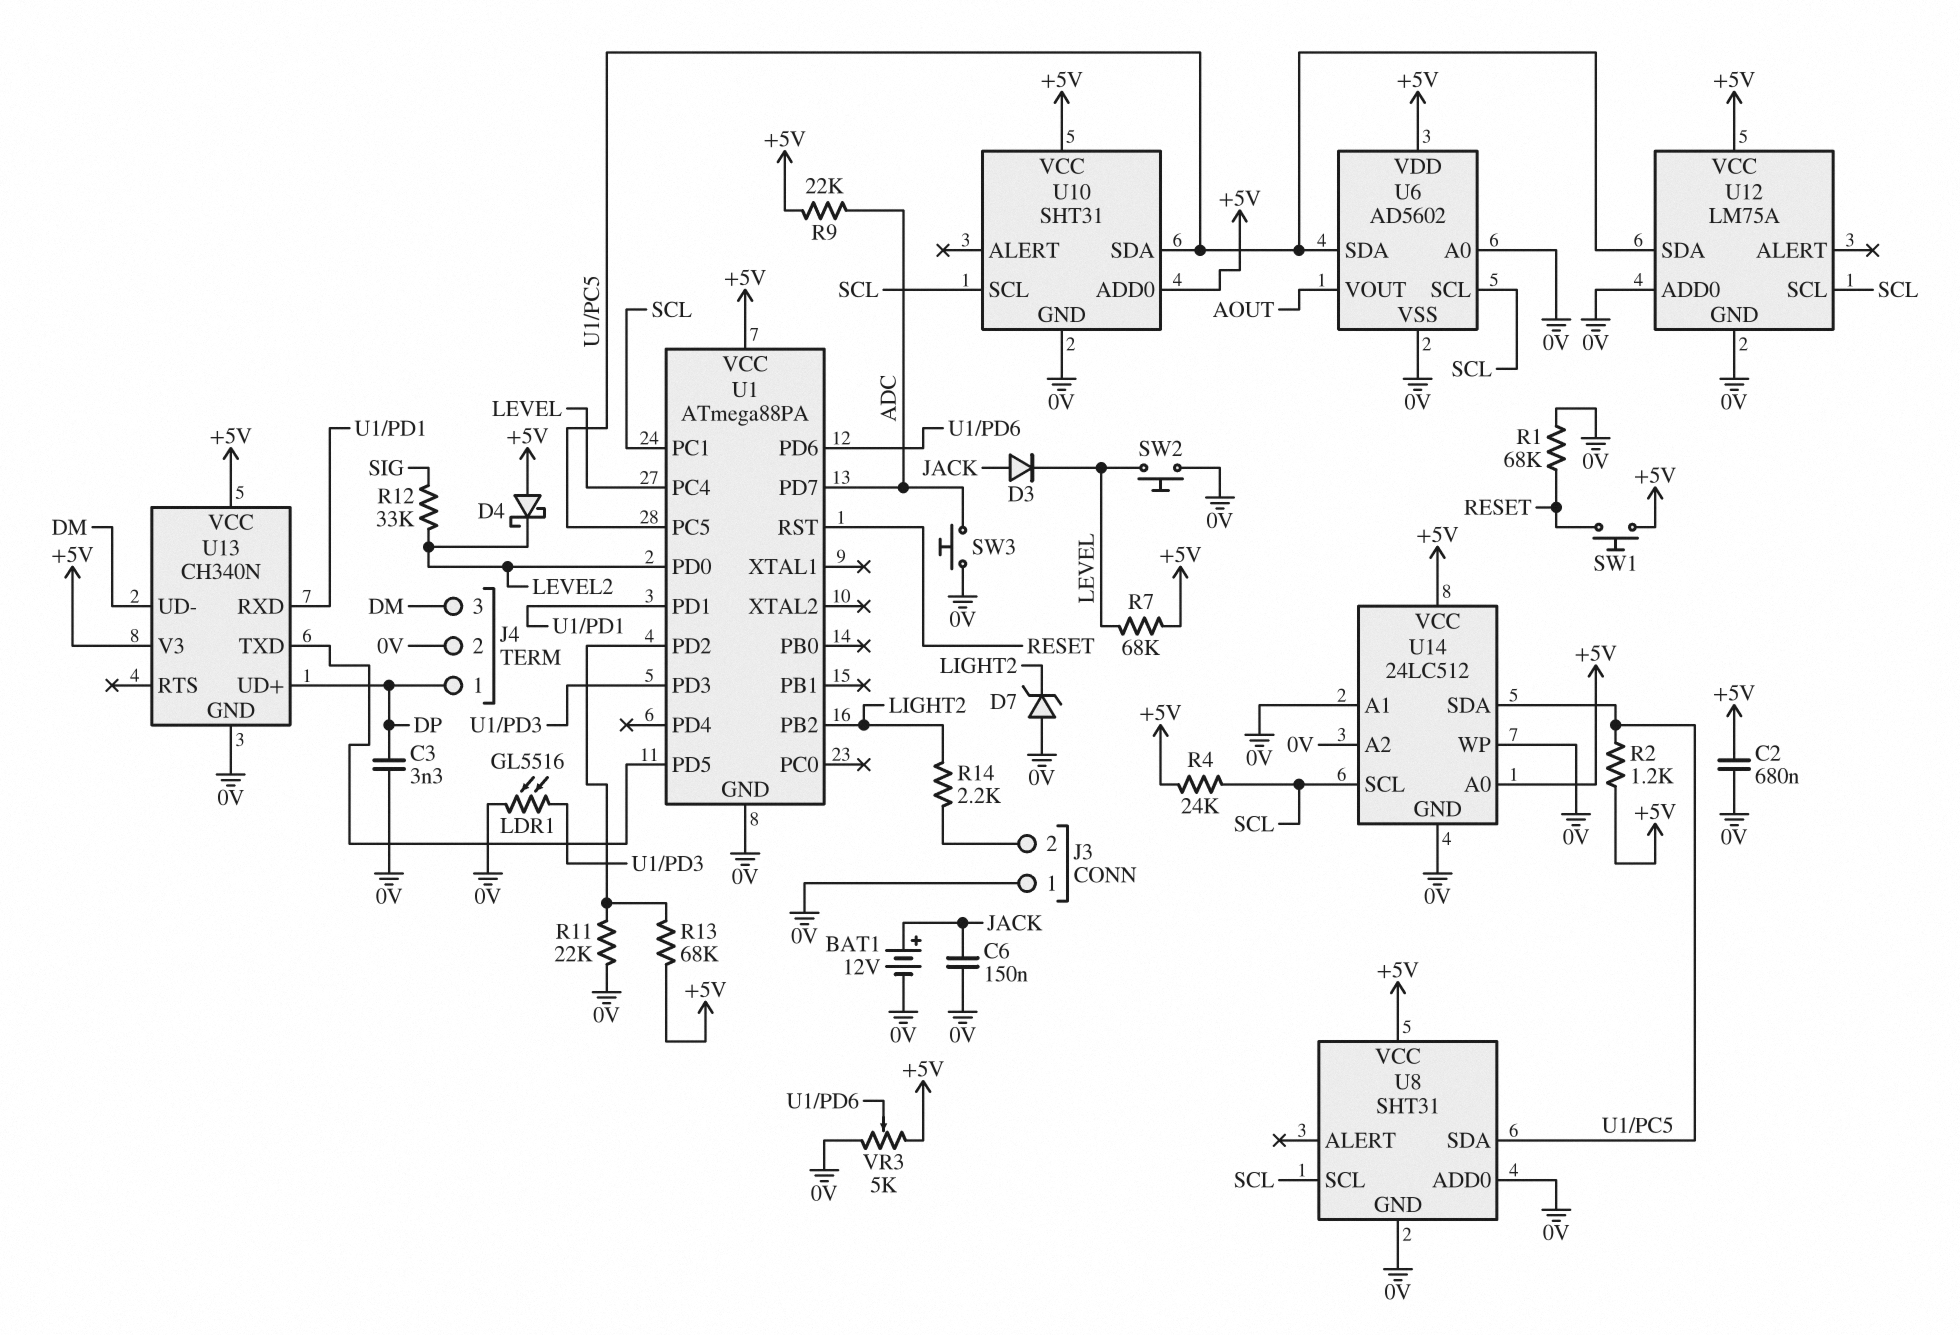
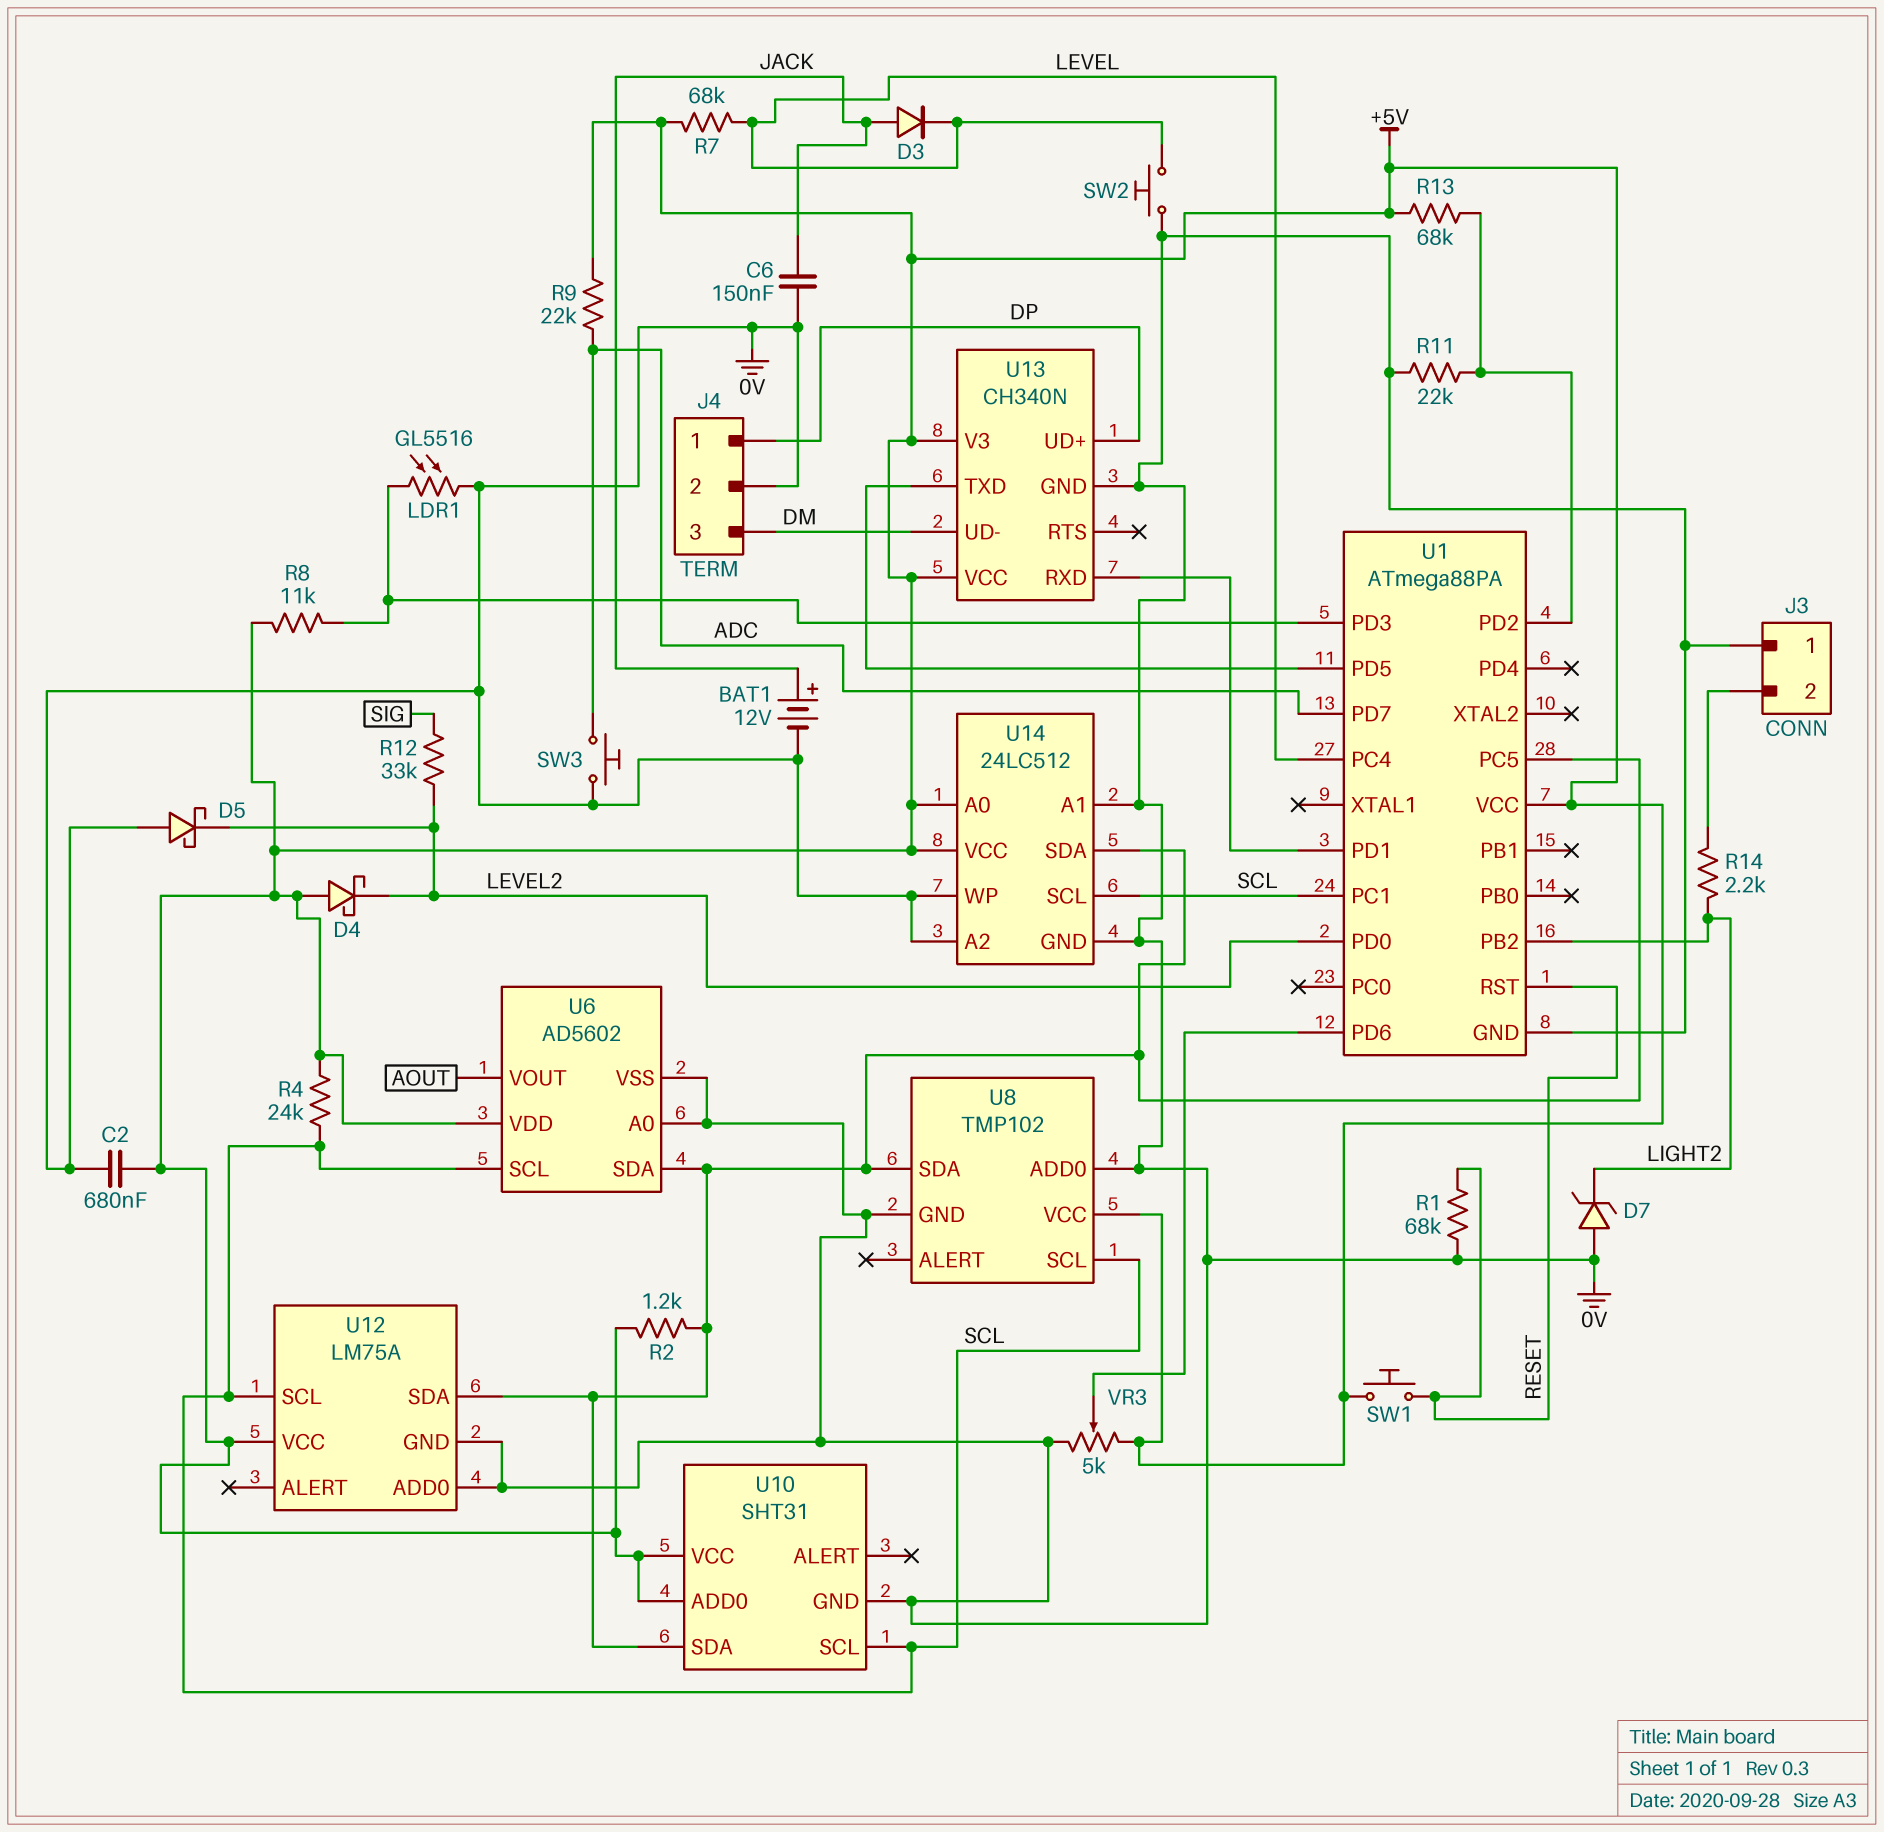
C3: 3.3nF (0V, DP) -> none
D5: none -> schottky (A 0V, K LEVEL2)
R8: none -> 11k (+5V, U1/PD3)
U8: SHT31 -> TMP102

